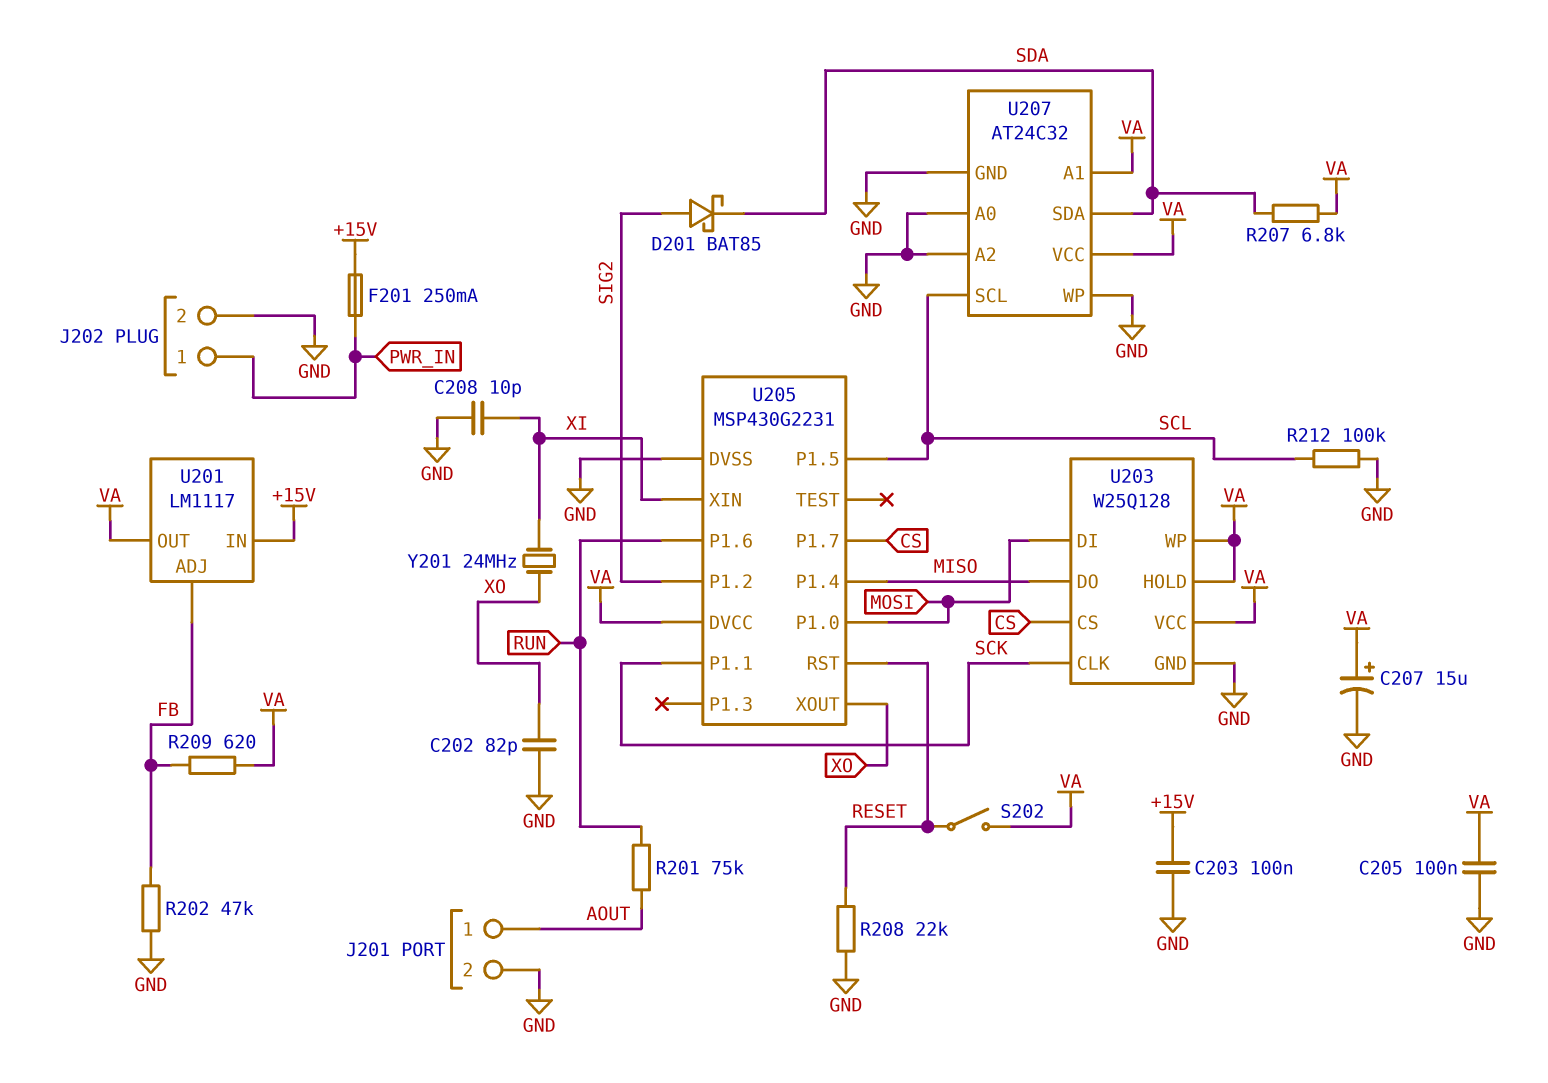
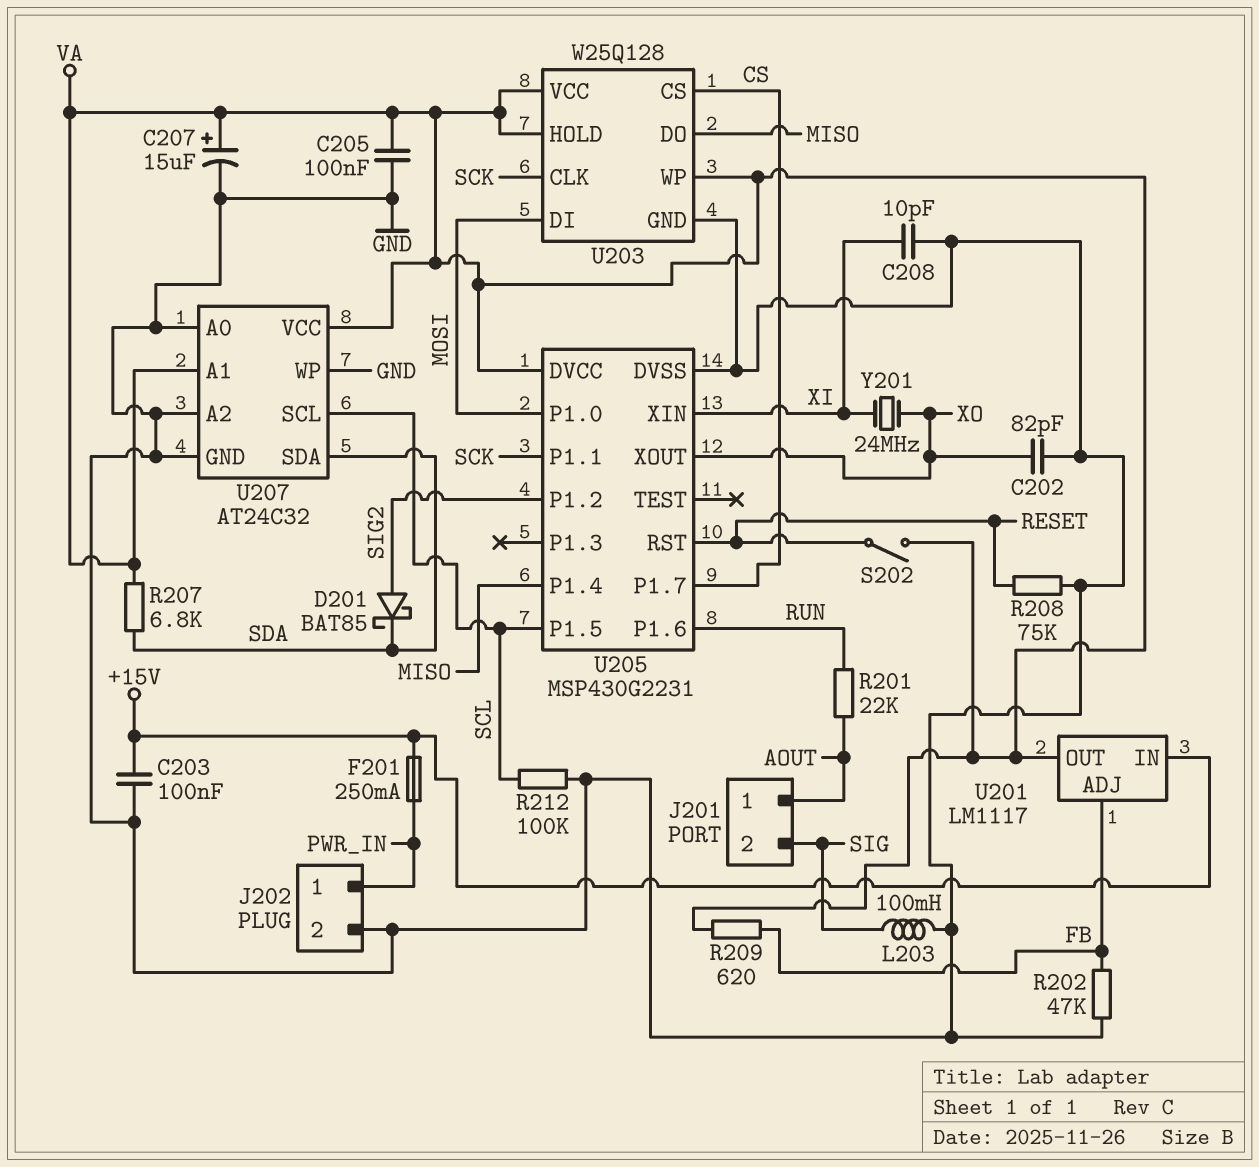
J201 pin 2: GND -> SIG
L203: none -> 100mH (GND, SIG)
R201: 75k (AOUT, RUN) -> 22k (AOUT, RUN)
R208: 22k (GND, RESET) -> 75k (GND, RESET)

